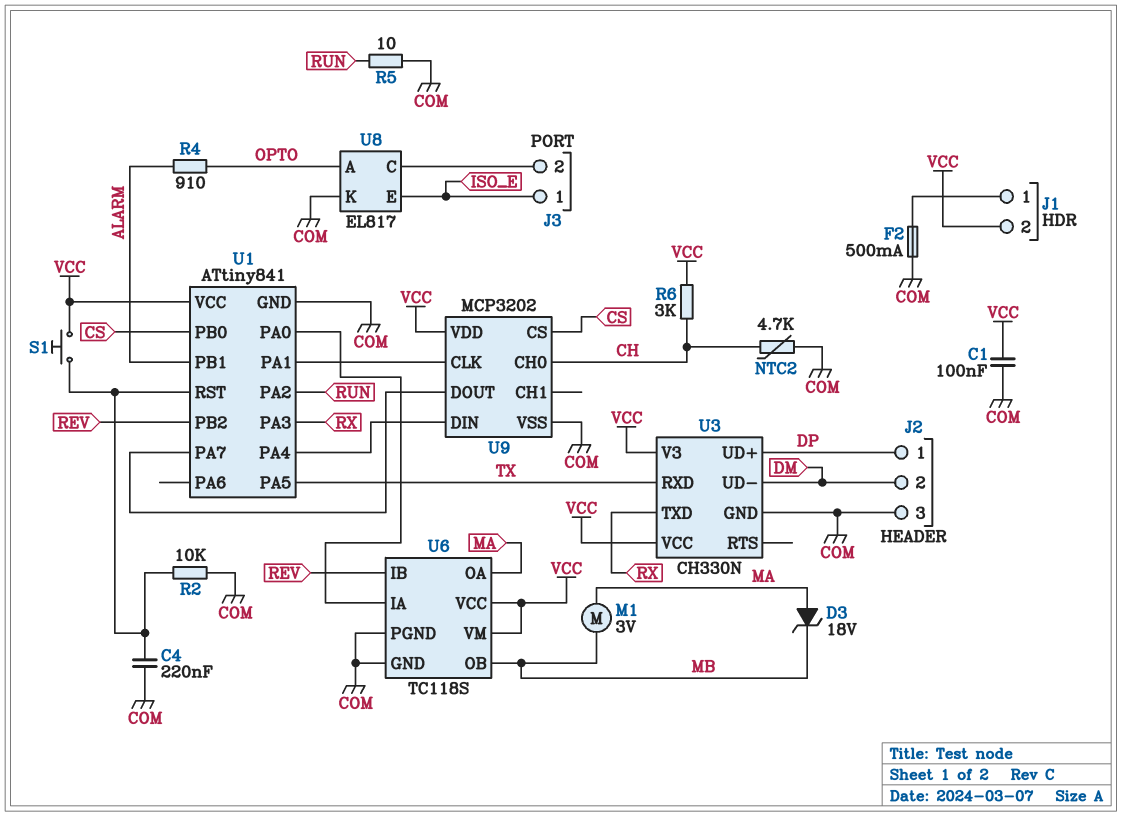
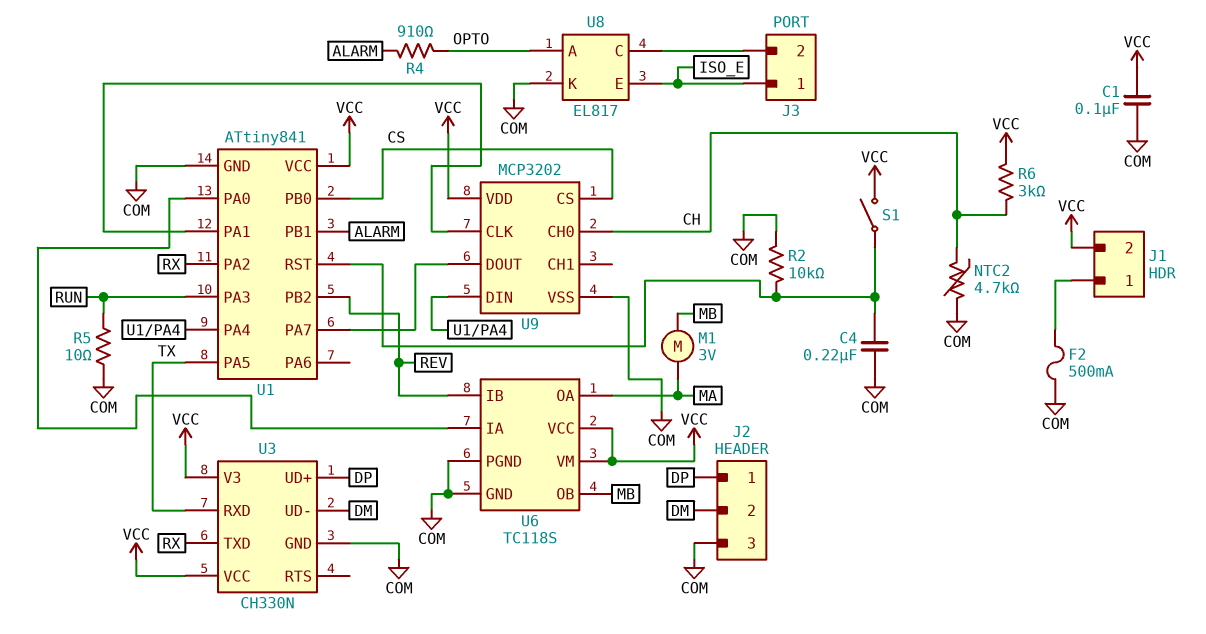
D3: zener 18V (A MA, K MB) -> none
S1: button (U1/RST, VCC) -> switch (U1/RST, VCC)
U1 pin PA2: RUN -> RX
U1 pin PA3: RX -> RUN

